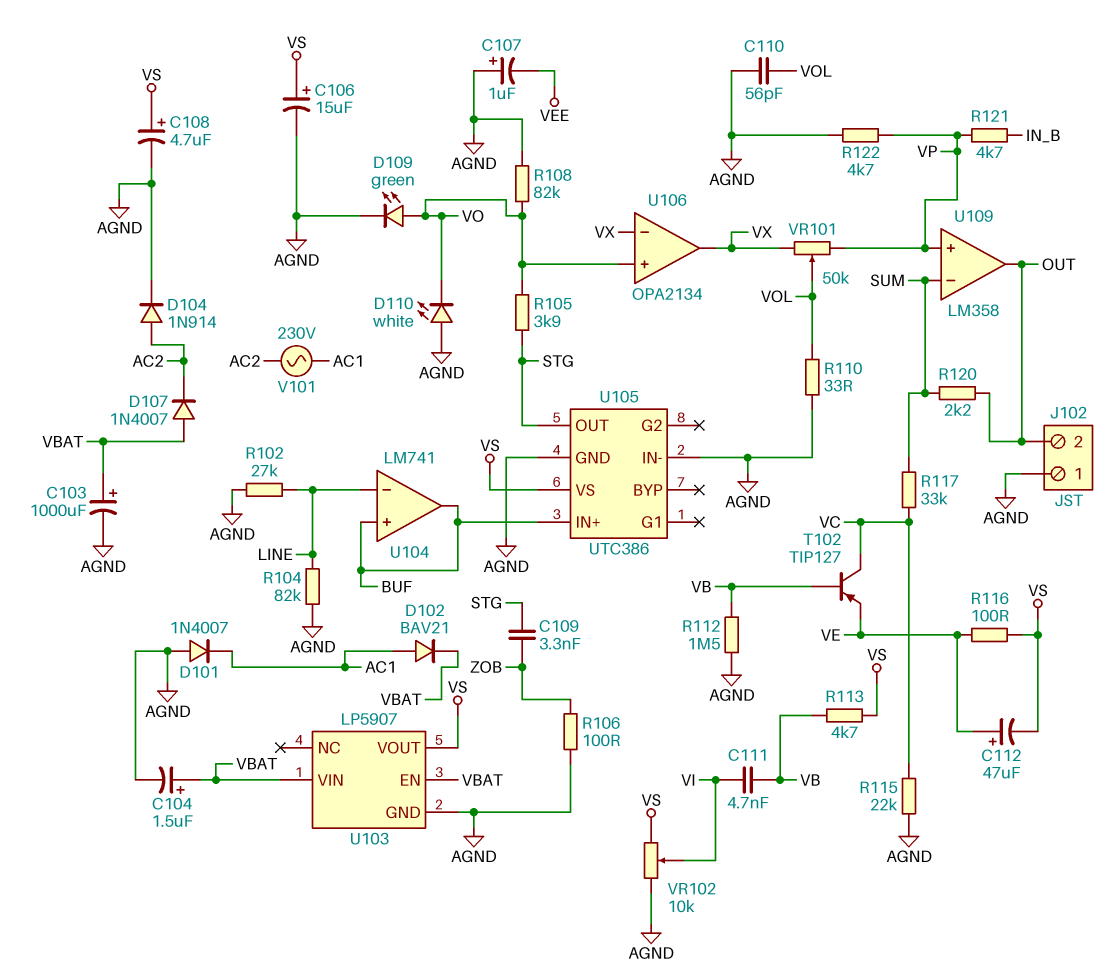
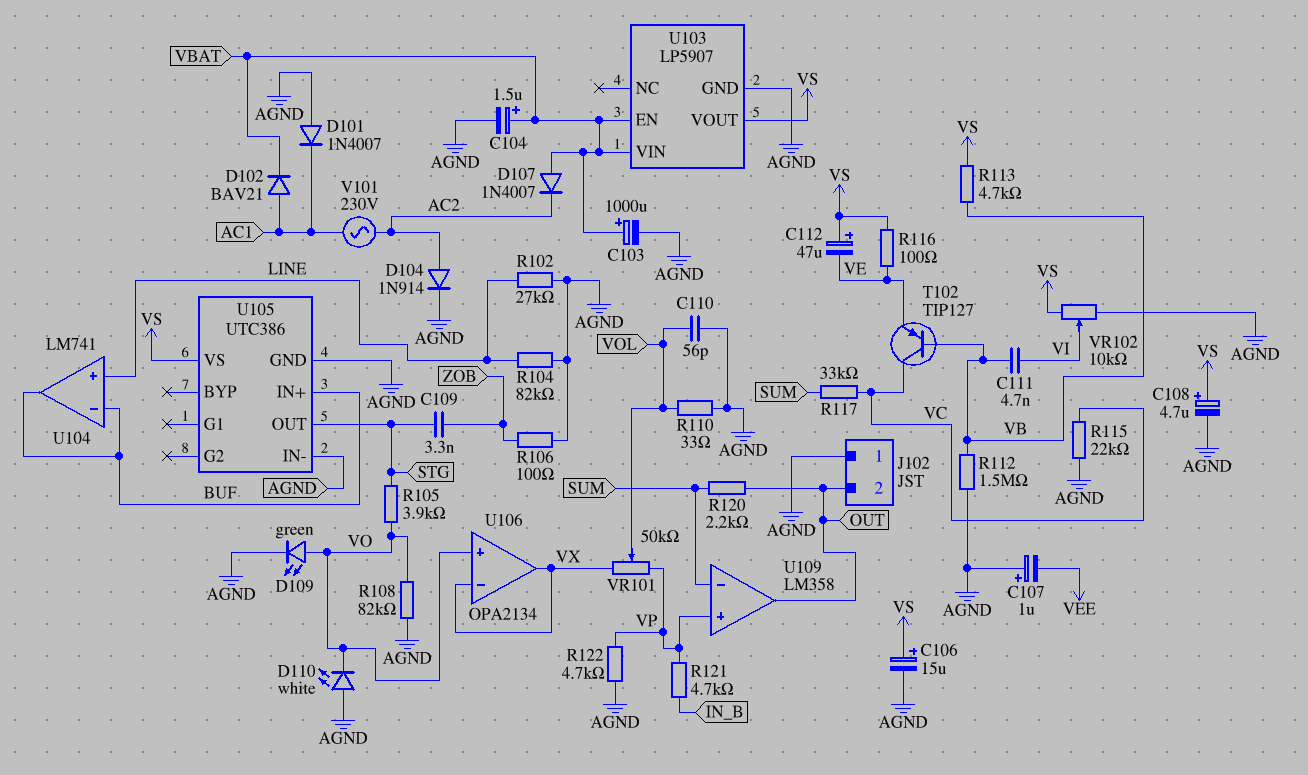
C112: 47uF (plus VE, minus VS) -> 47uF (plus VS, minus VE)
U104 pin in+: BUF -> LINE
U104 pin in-: LINE -> BUF

